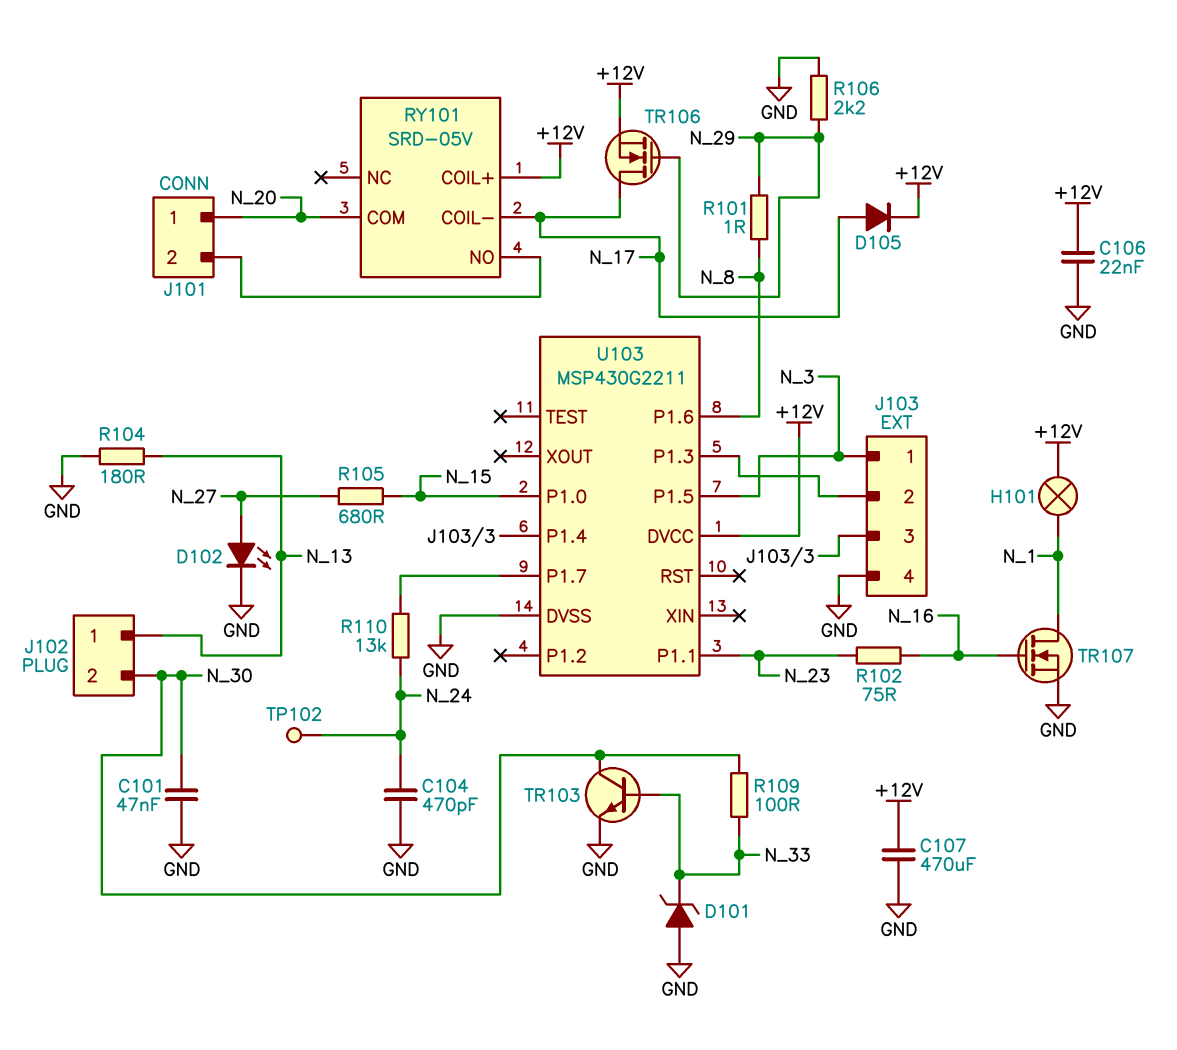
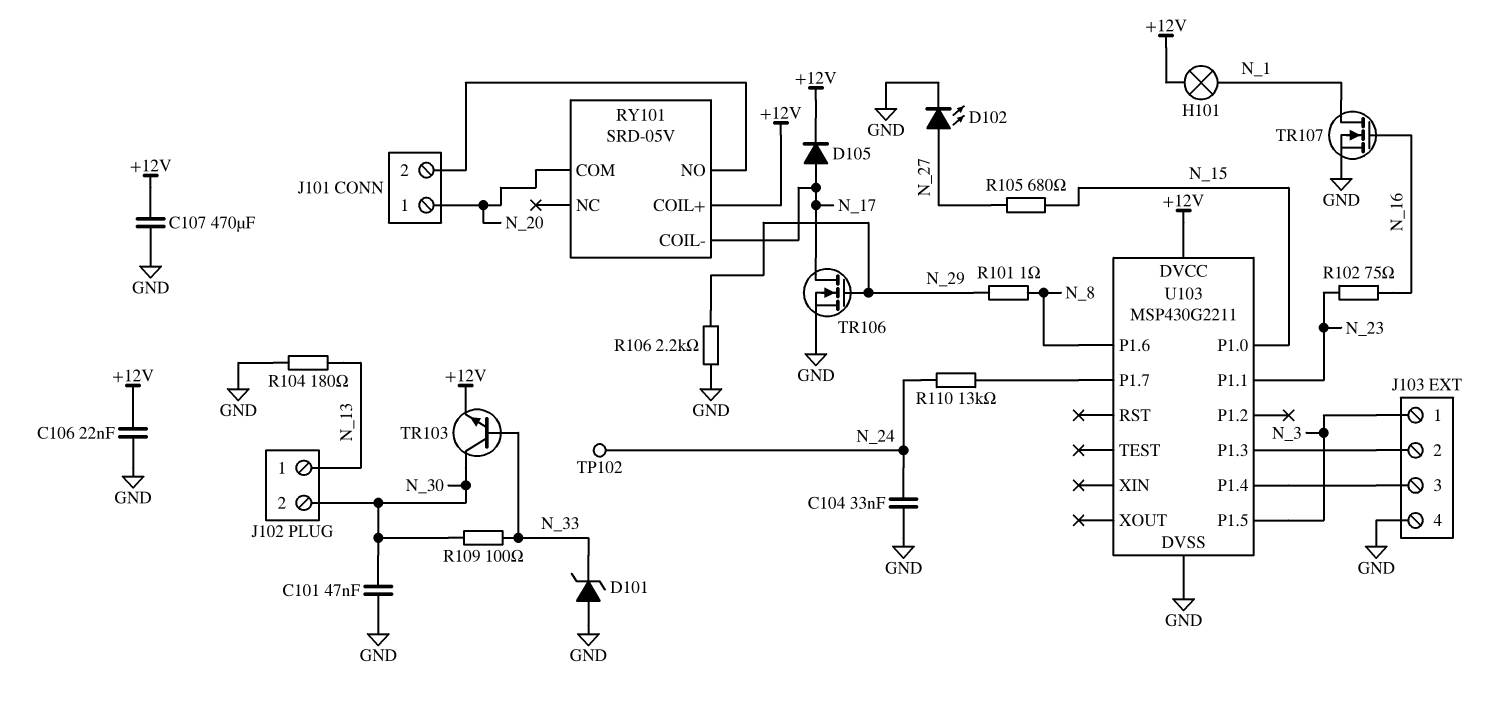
C104: 470pF (GND, N_24) -> 33nF (GND, N_24)
TR103: NPN (B N_33, C N_30, E GND) -> NPN (B N_33, C N_30, E +12V)
TR106: NMOS (G N_29, D N_17, S +12V) -> NMOS (G N_29, D N_17, S GND)

